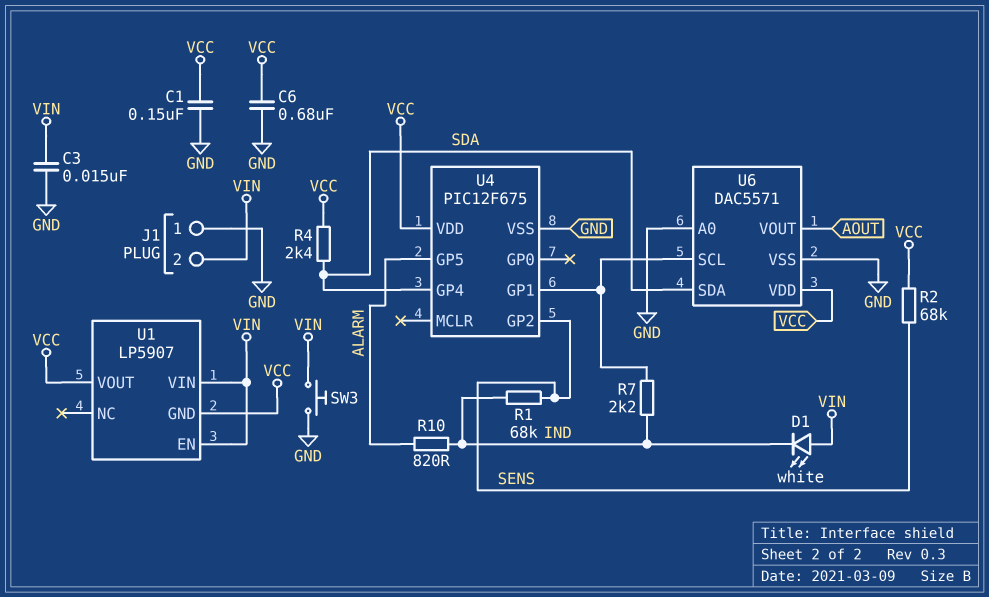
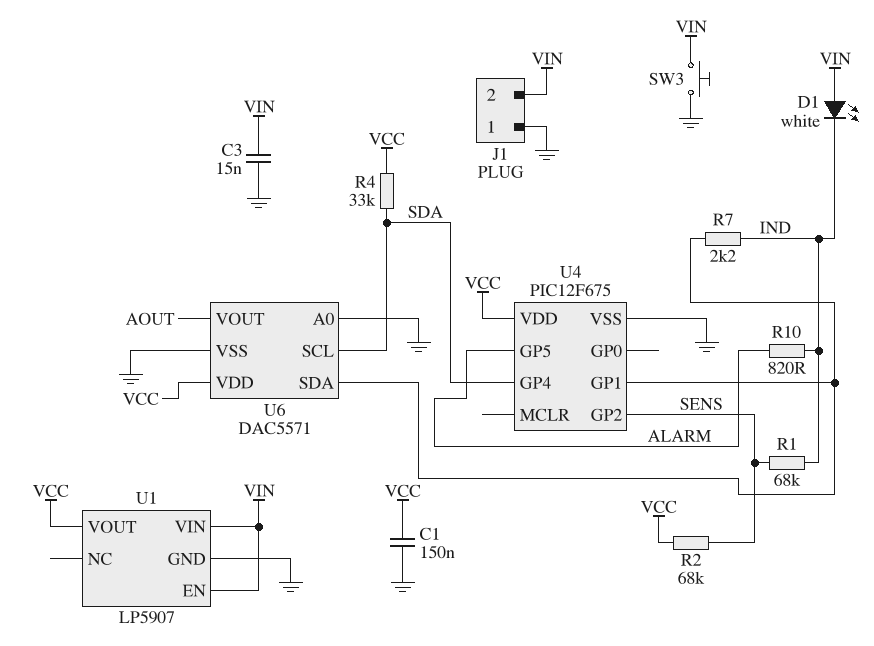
C6: 680nF (GND, VCC) -> none
R4: 2.4k (SDA, VCC) -> 33k (SDA, VCC)
U1 pin GND: VCC -> GND
U6 pin SCL: U4/GP1 -> SDA
U6 pin SDA: SDA -> U4/GP1

